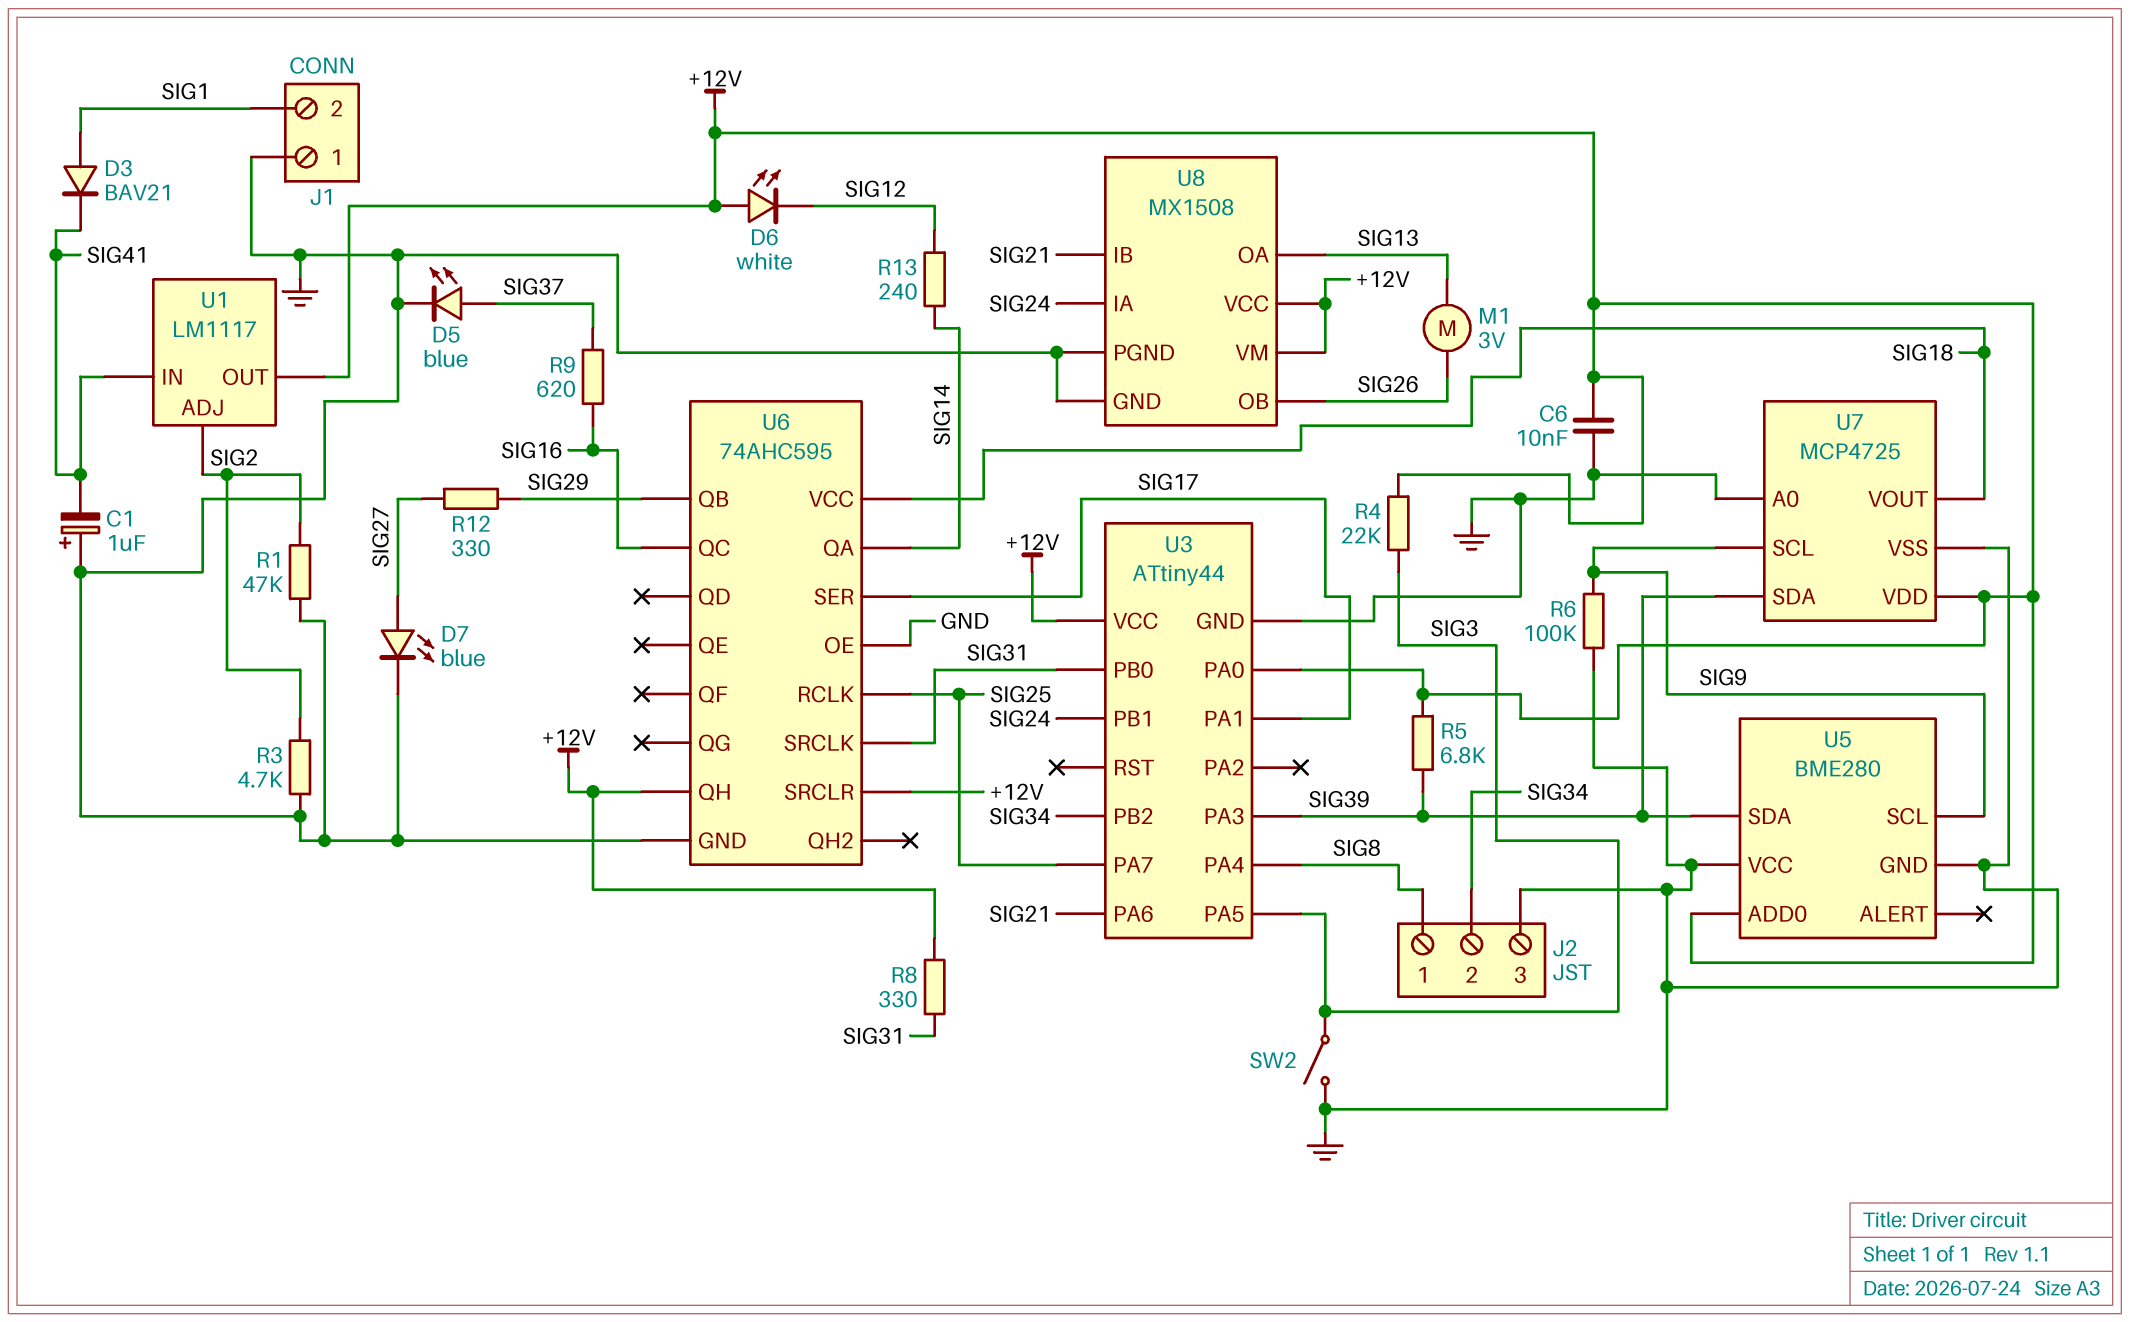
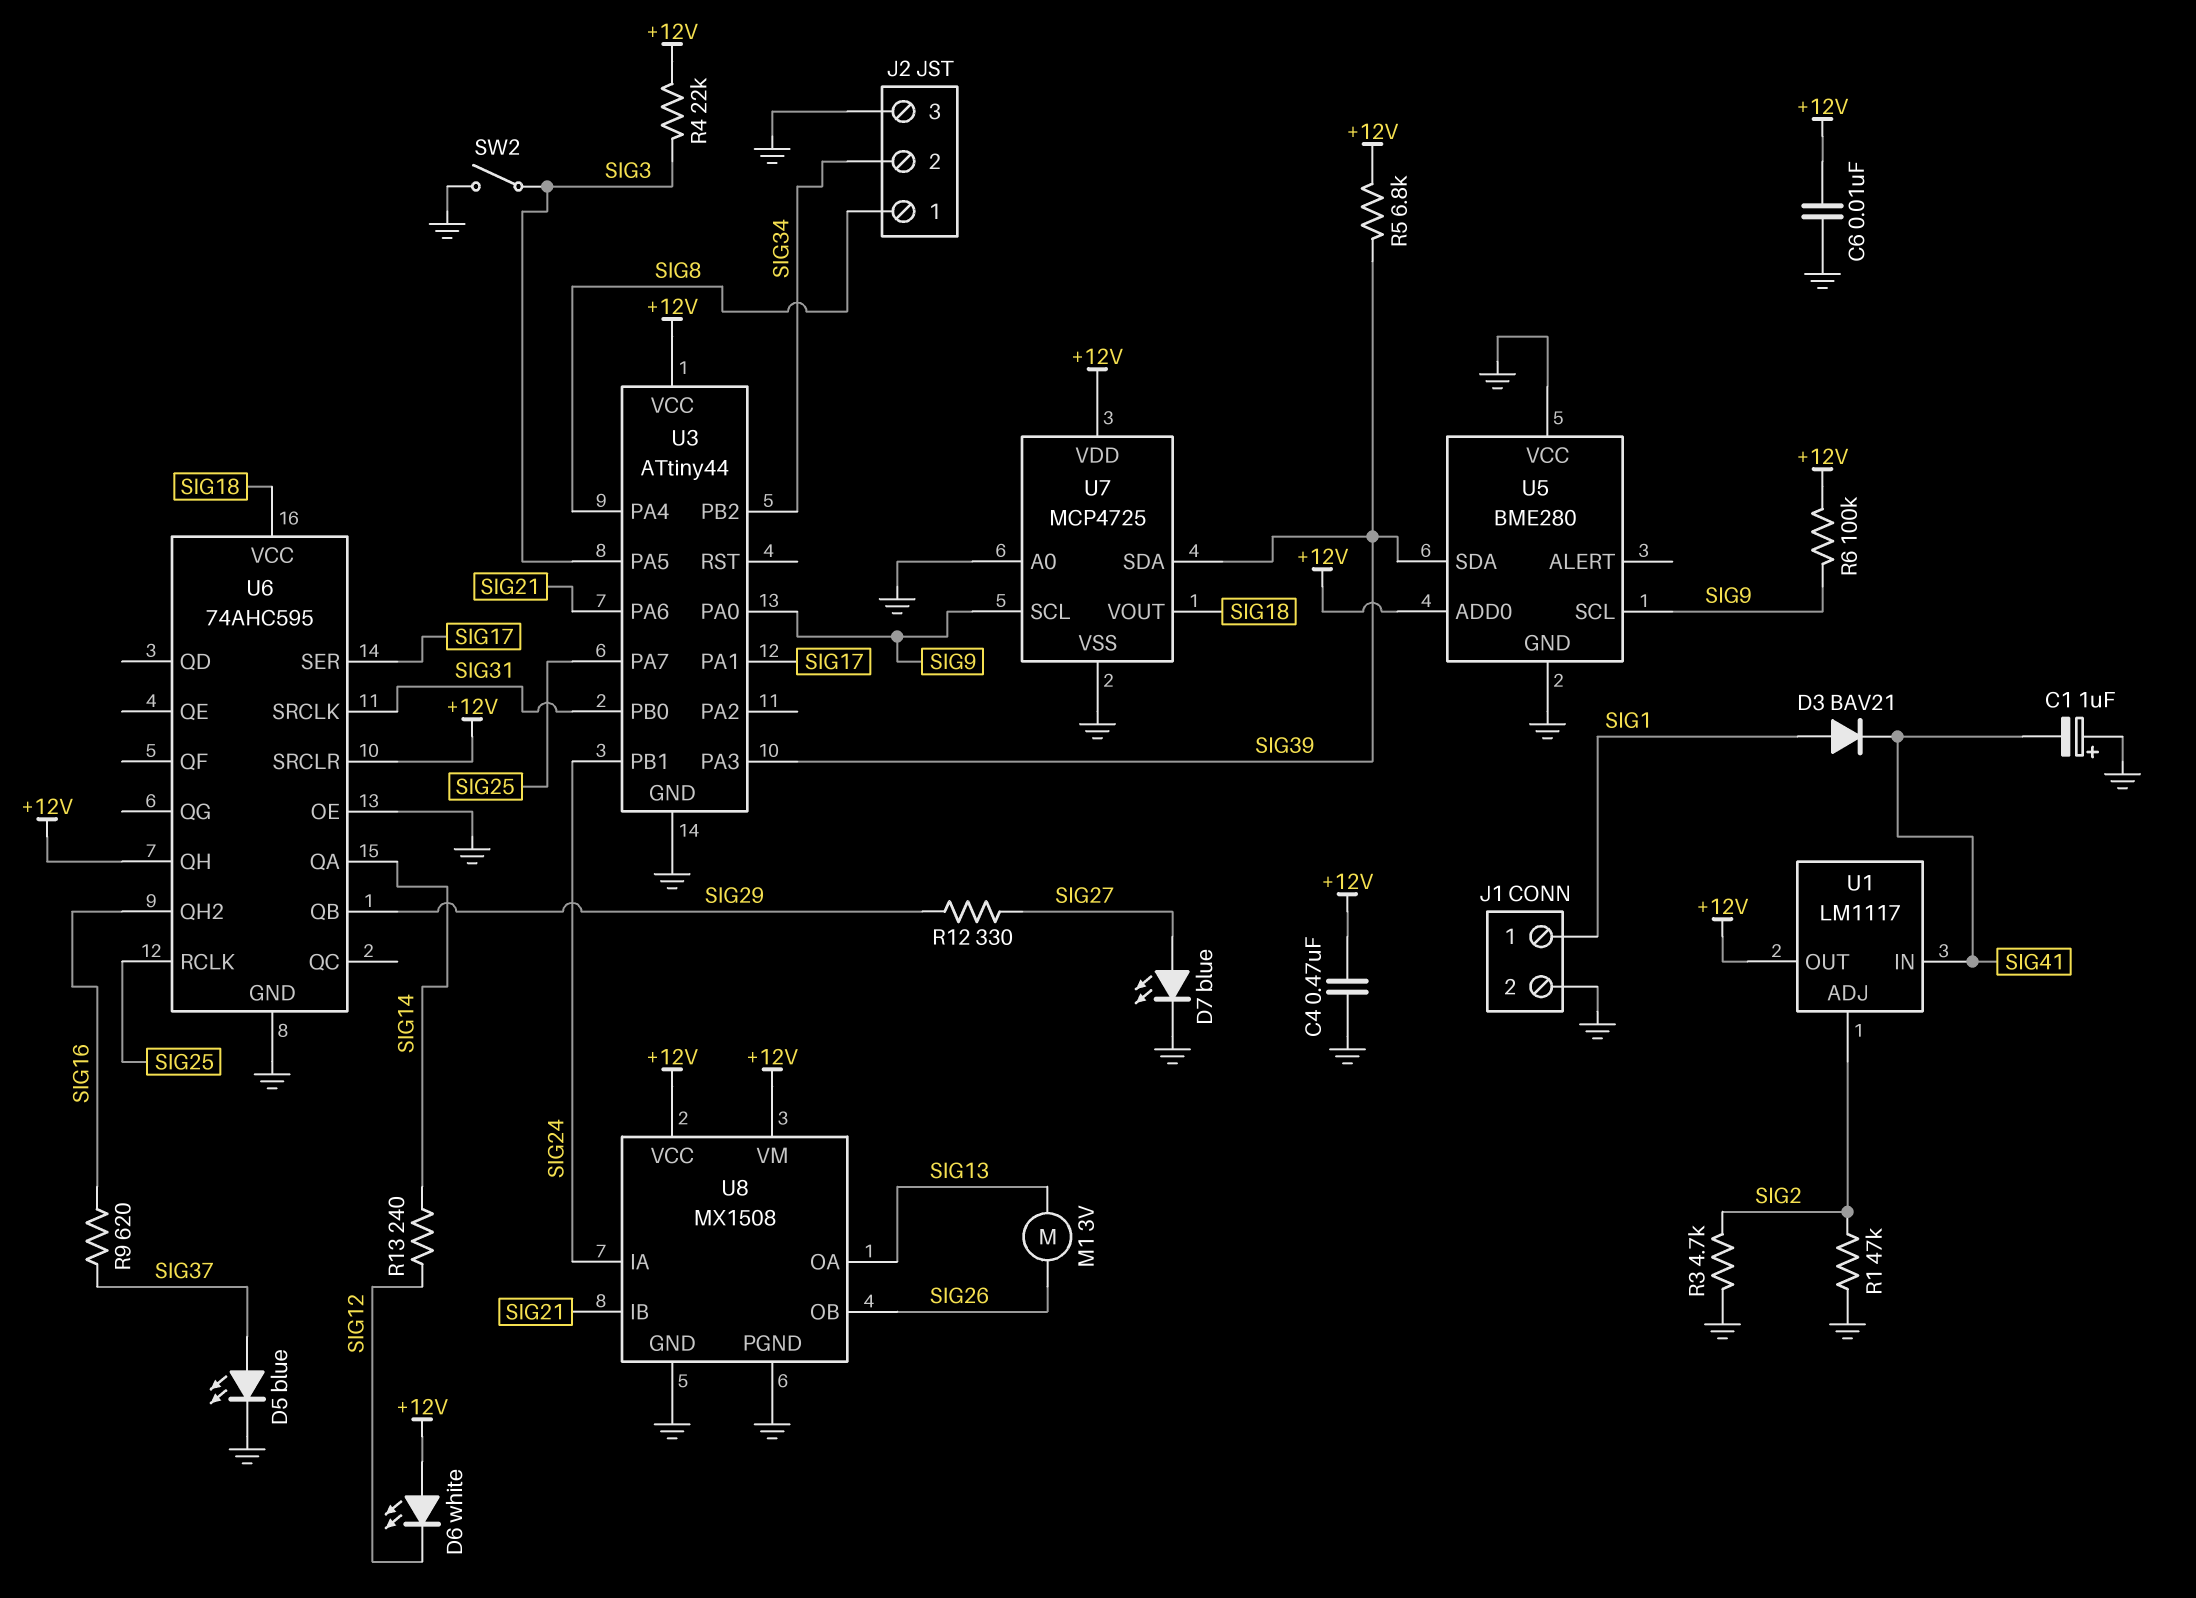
C4: none -> 470nF (+12V, GND)
J1 pin 1: GND -> SIG1
J1 pin 2: SIG1 -> GND
R6: 100k (GND, SIG9) -> 100k (+12V, SIG9)
R8: 330 (+12V, SIG31) -> none
U3 pin PA0: +12V -> SIG9
U6 pin QC: SIG16 -> none
U6 pin QH2: none -> SIG16

